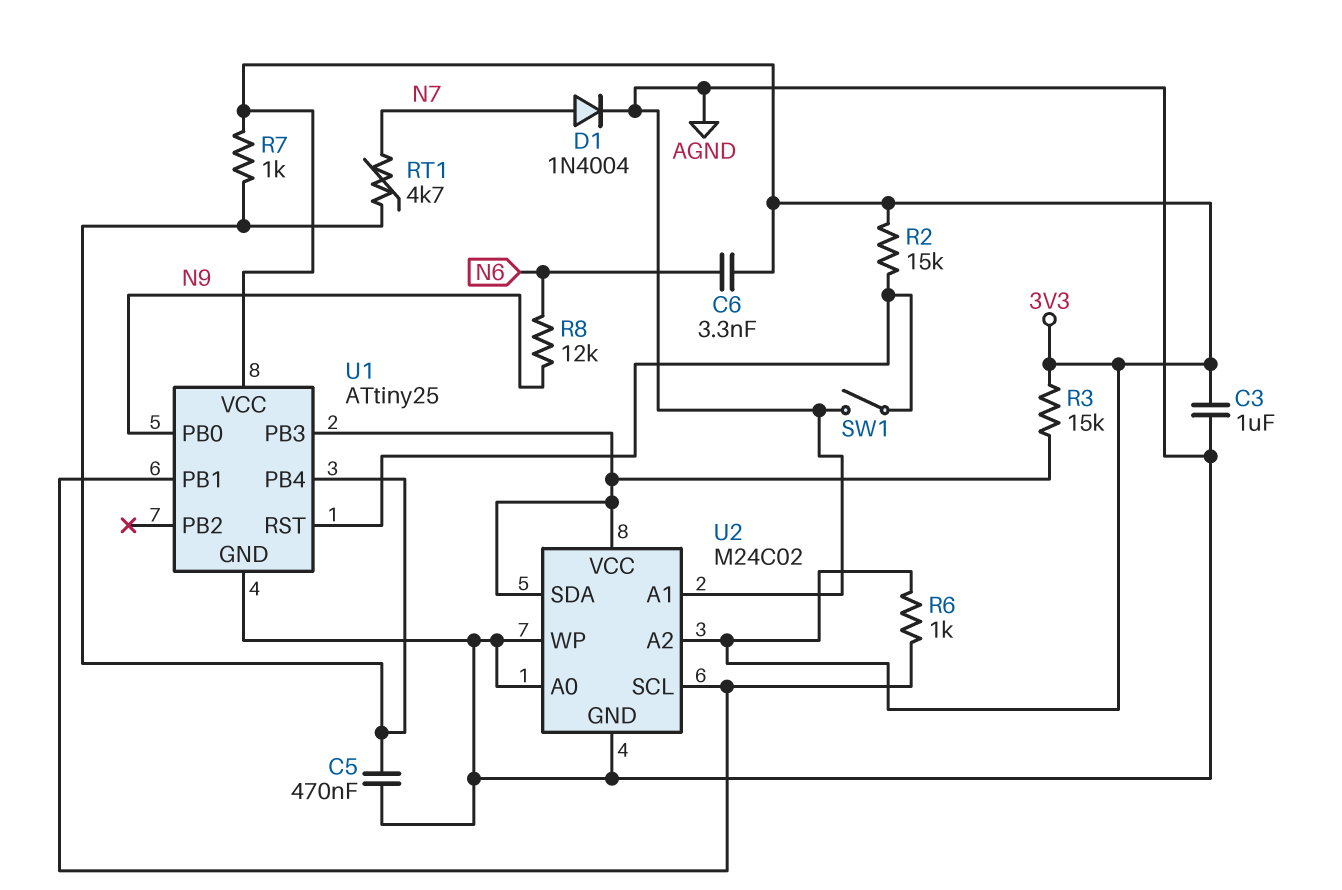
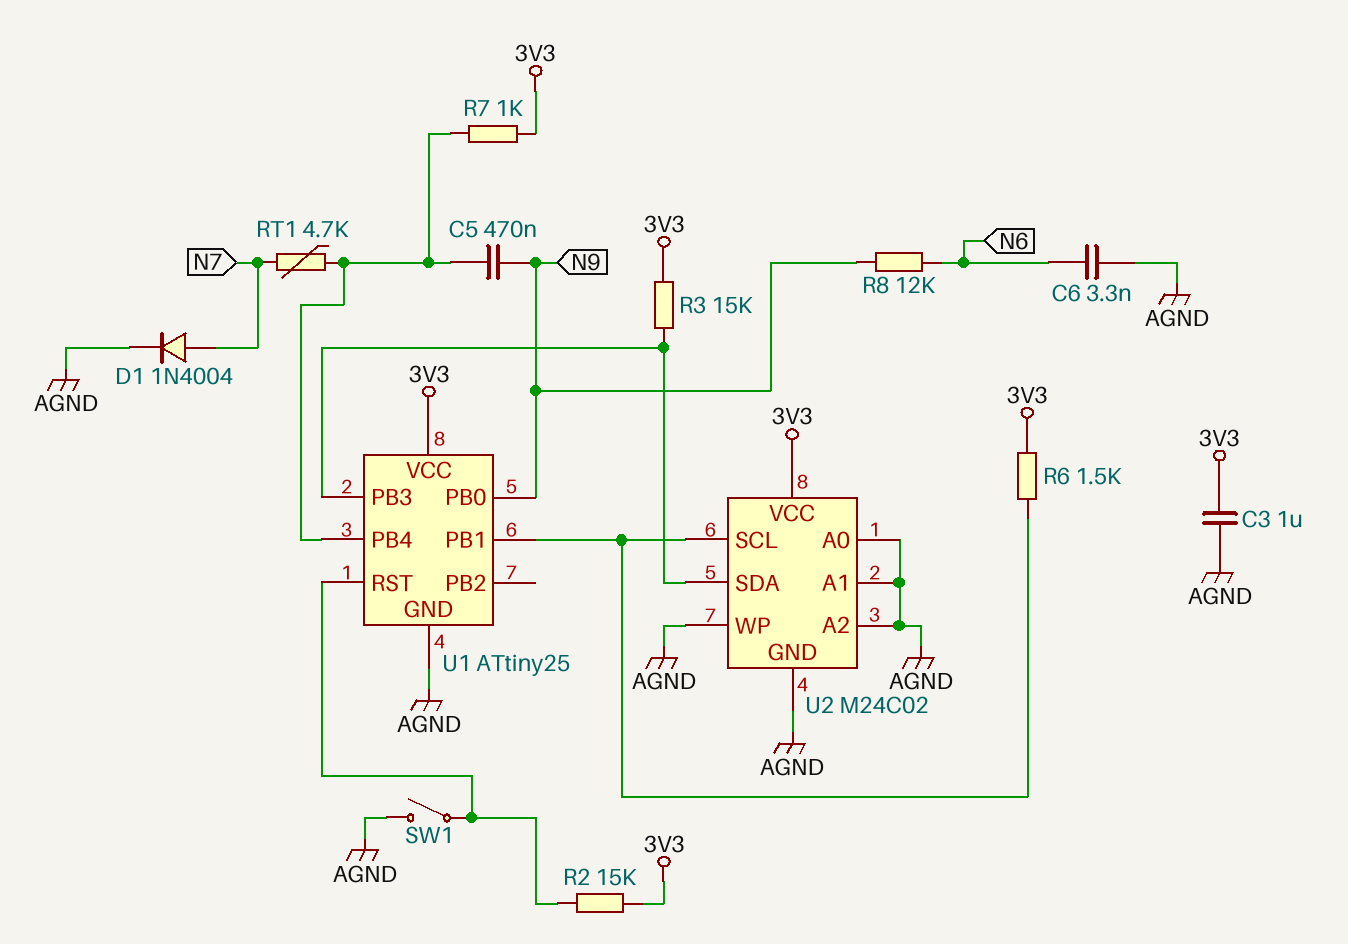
C5: 470nF (AGND, U1/PB4) -> 470nF (N9, U1/PB4)
C6: 3.3nF (3V3, N6) -> 3.3nF (AGND, N6)
R6: 1k (3V3, U1/PB1) -> 1.5k (3V3, U1/PB1)
U2 pin A2: 3V3 -> AGND
U2 pin VCC: U1/PB3 -> 3V3

